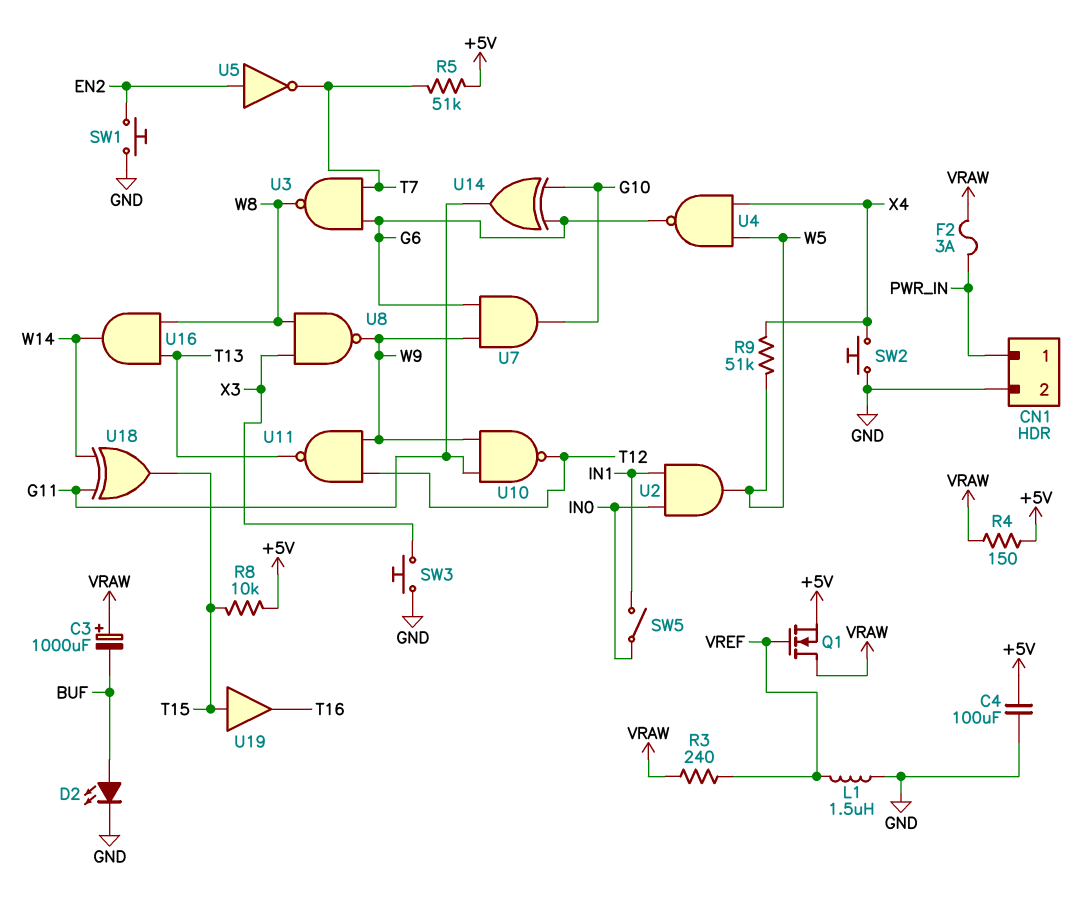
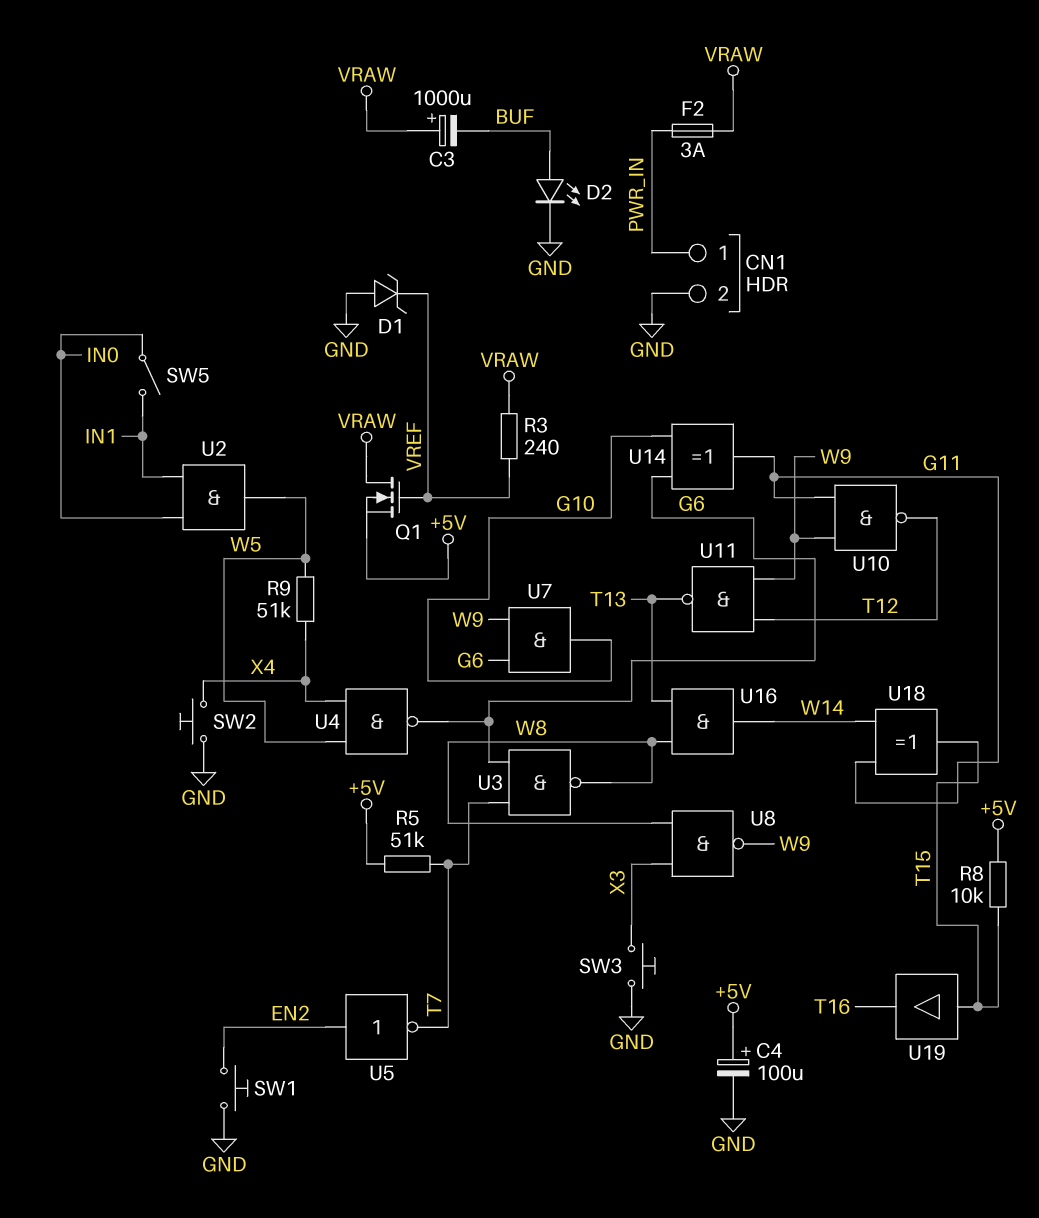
C4: 100uF (+5V, GND) -> 100uF (plus +5V, minus GND)
D1: none -> zener (A GND, K VREF)
L1: 1.5uH (GND, VREF) -> none
R4: 150 (+5V, VRAW) -> none

